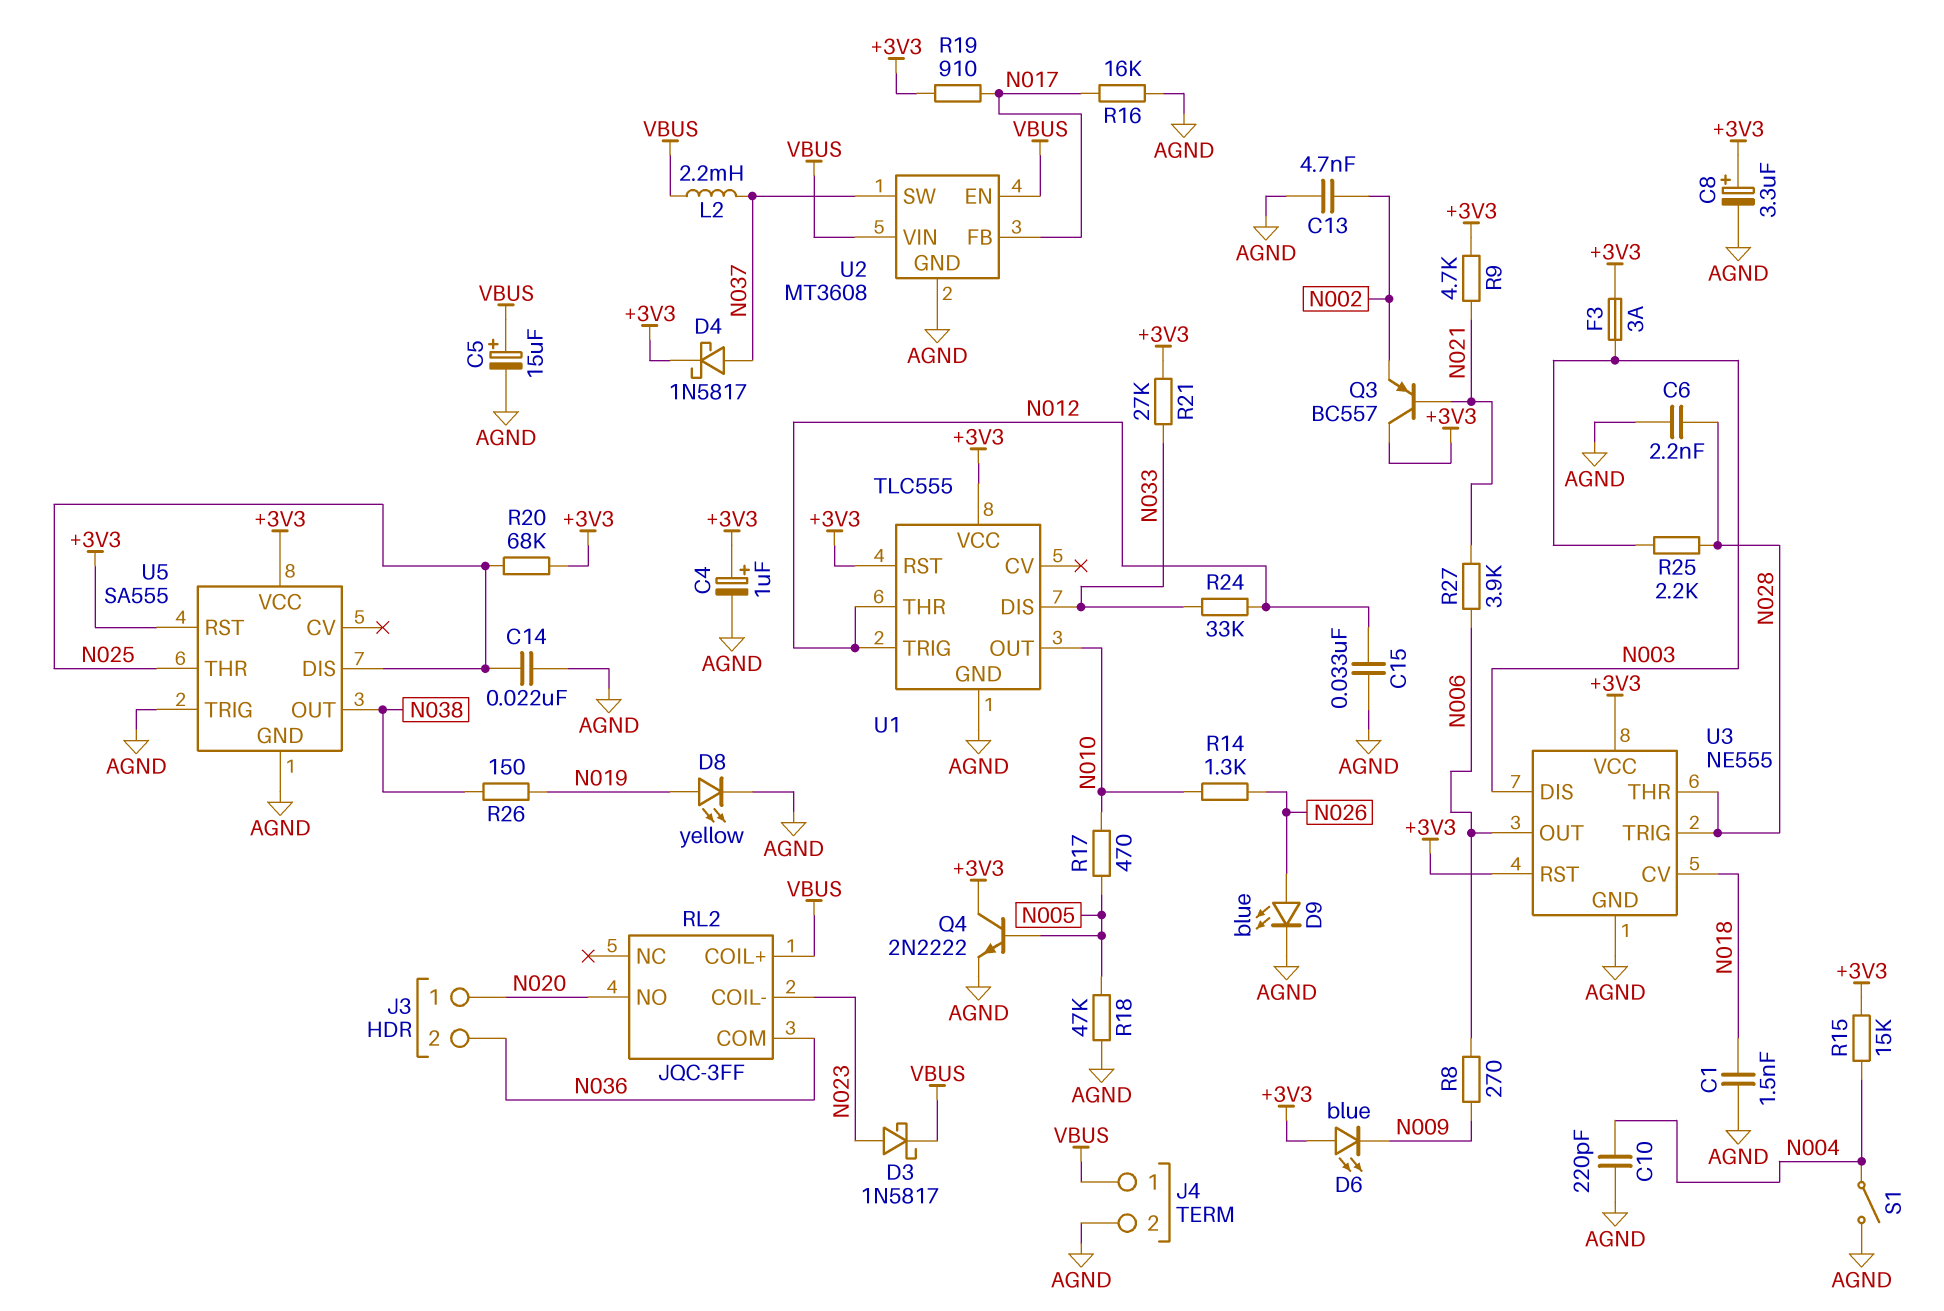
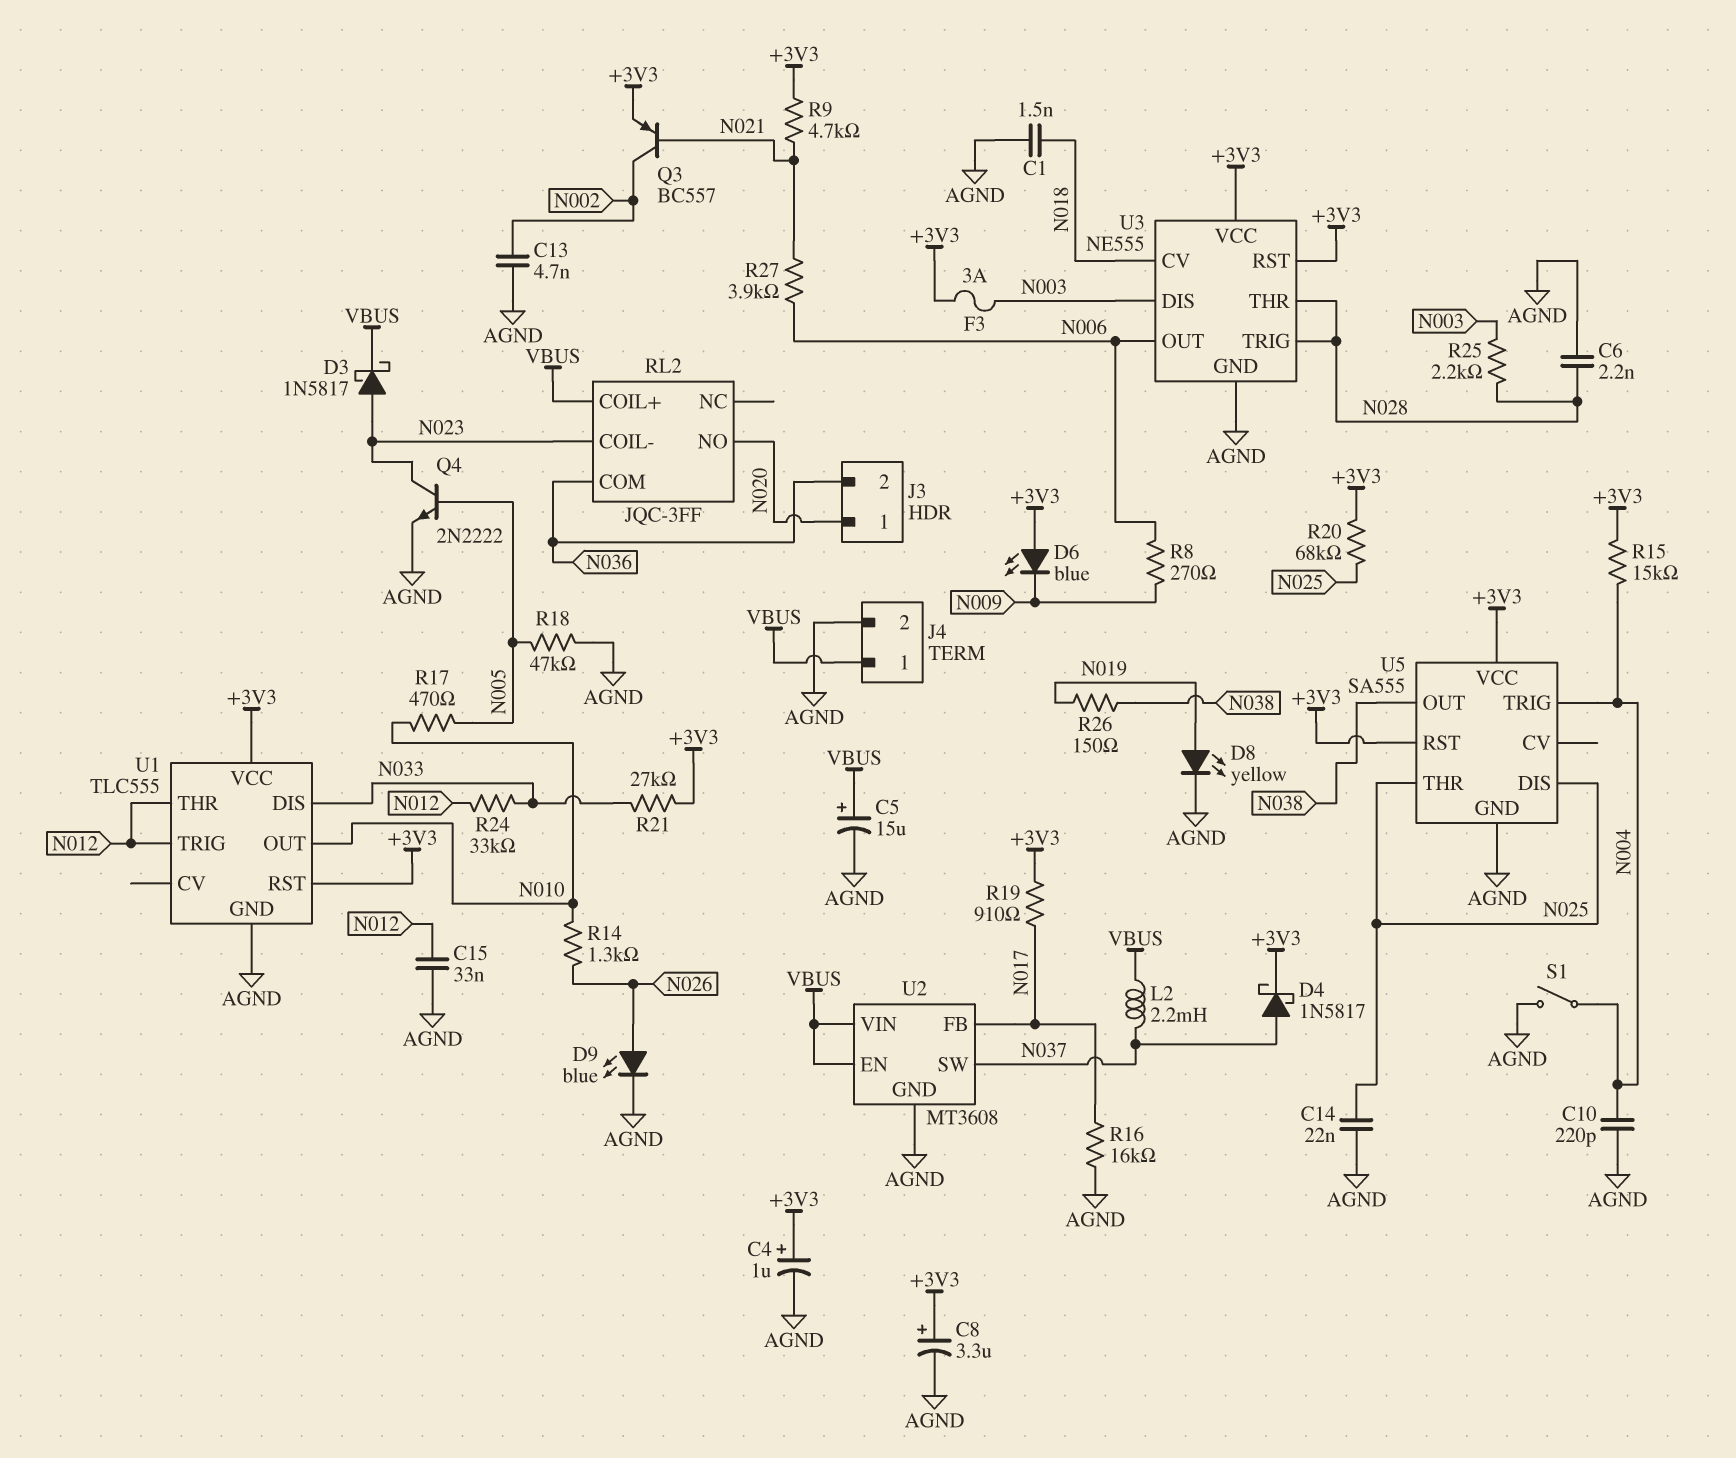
Q3: PNP BC557 (B N021, C +3V3, E N002) -> PNP BC557 (B N021, C N002, E +3V3)
Q4: NPN 2N2222 (B N005, C +3V3, E AGND) -> NPN 2N2222 (B N005, C N023, E AGND)
U5 pin TRIG: AGND -> N004

